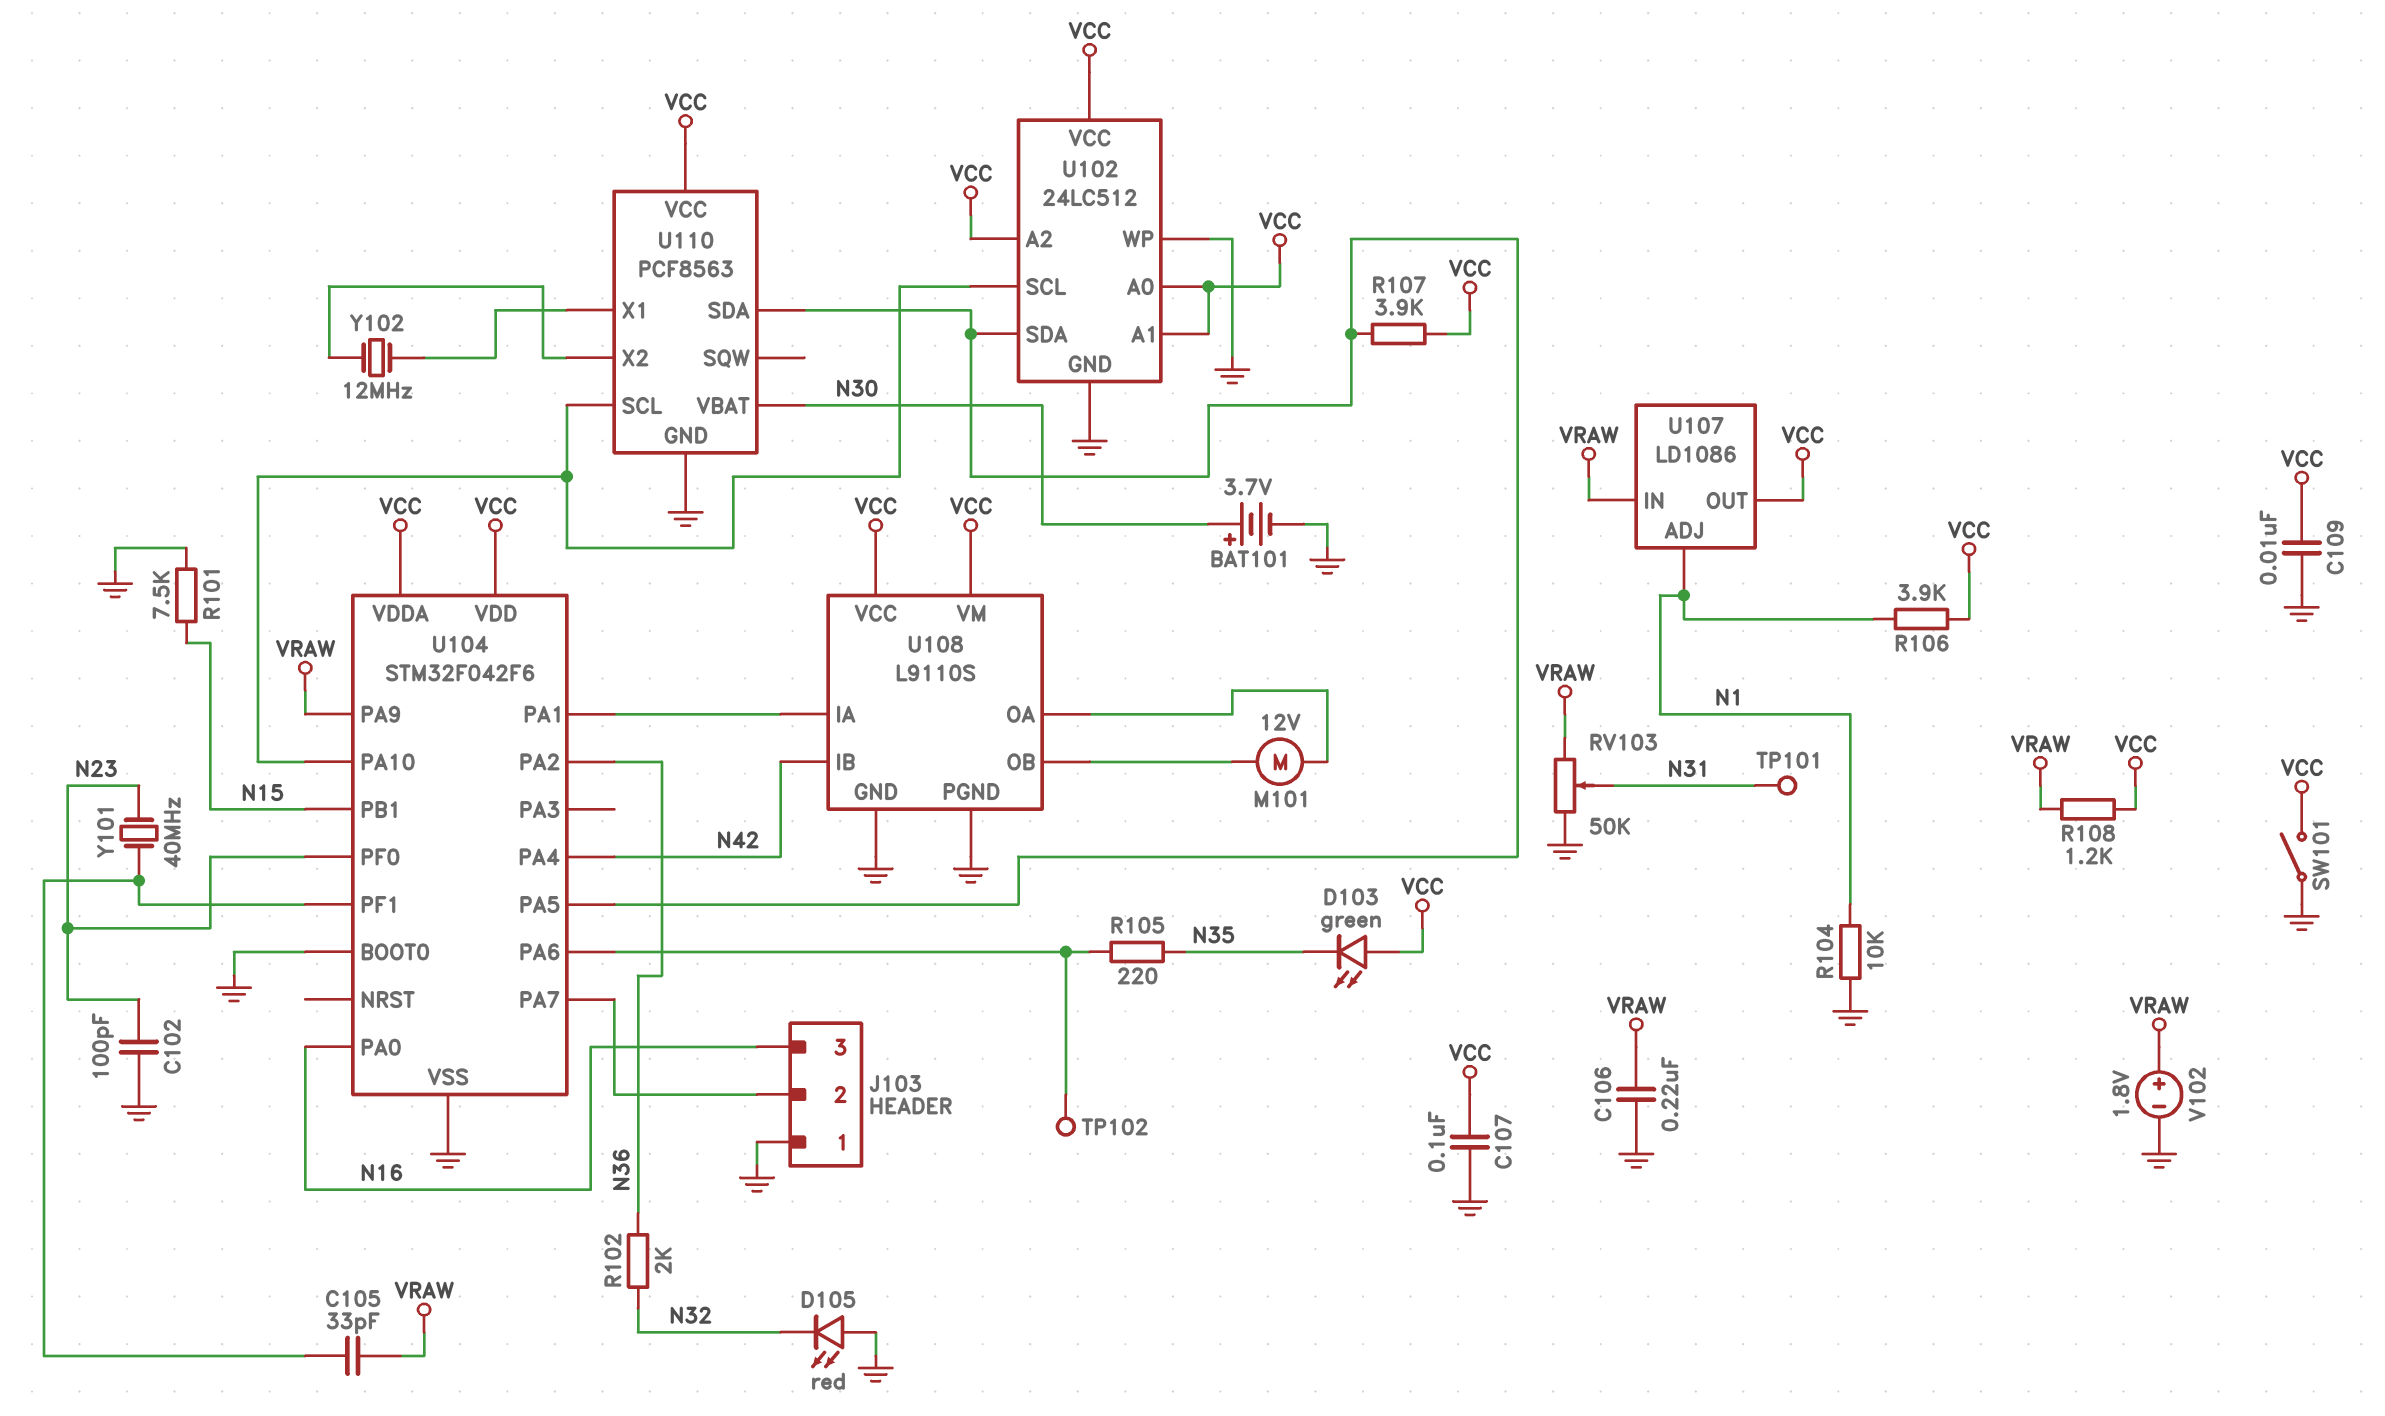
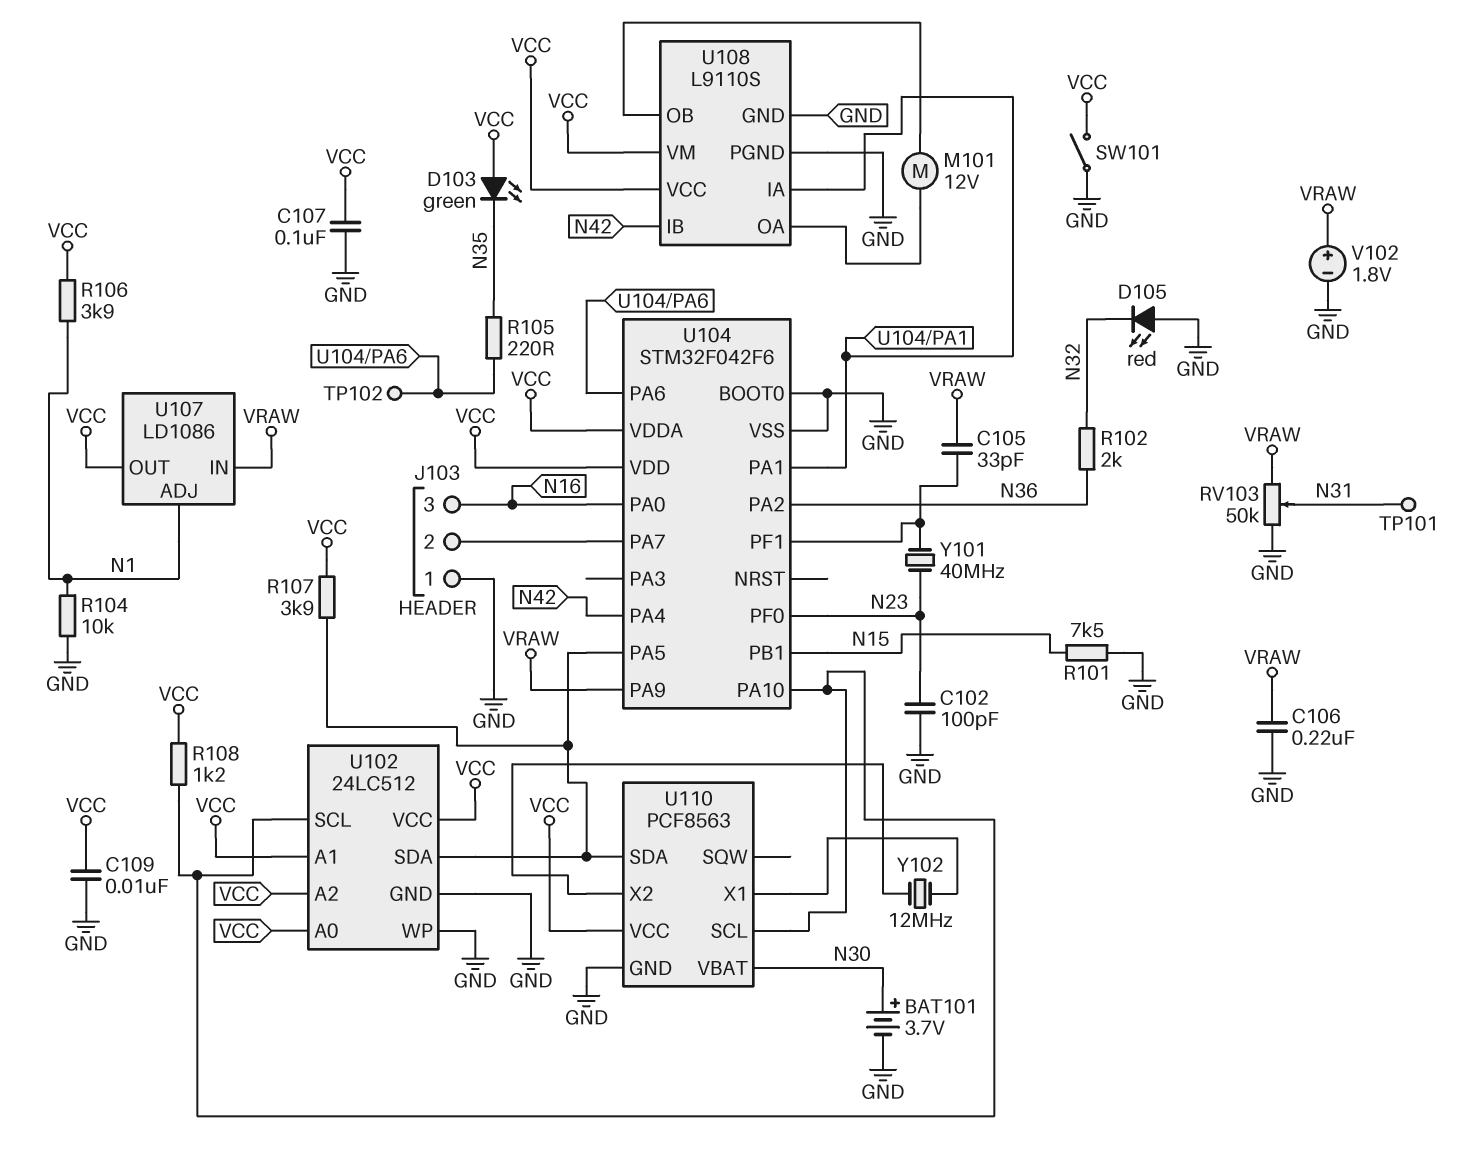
R108: 1.2k (VCC, VRAW) -> 1.2k (U102/SCL, VCC)

